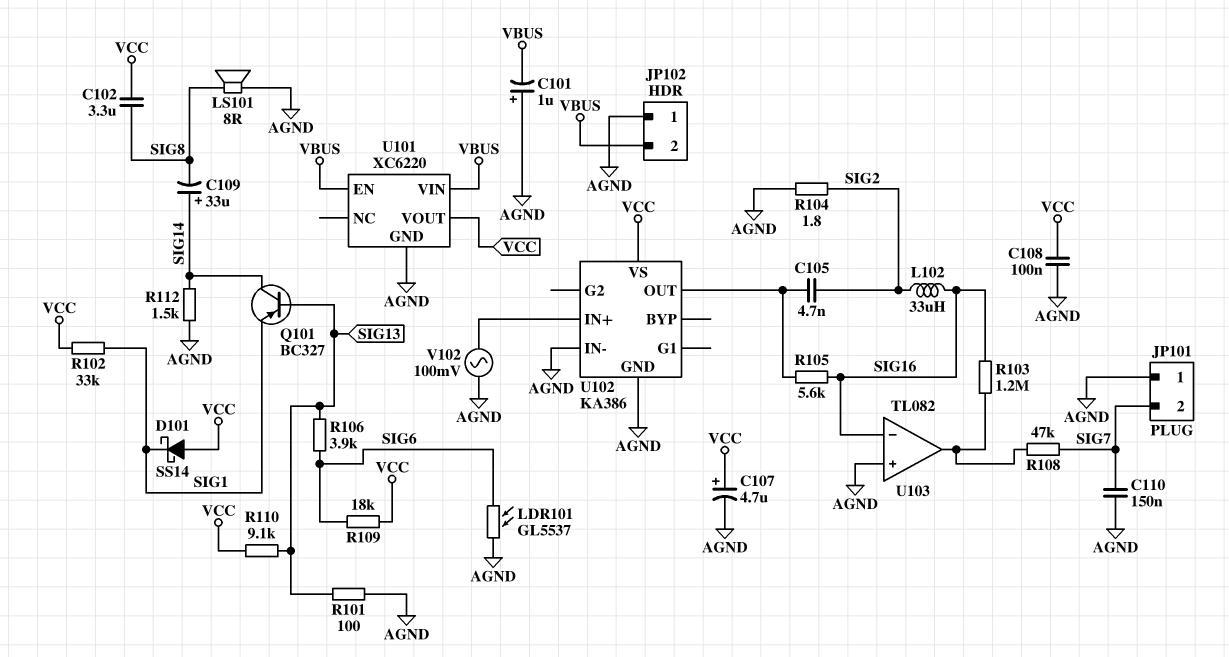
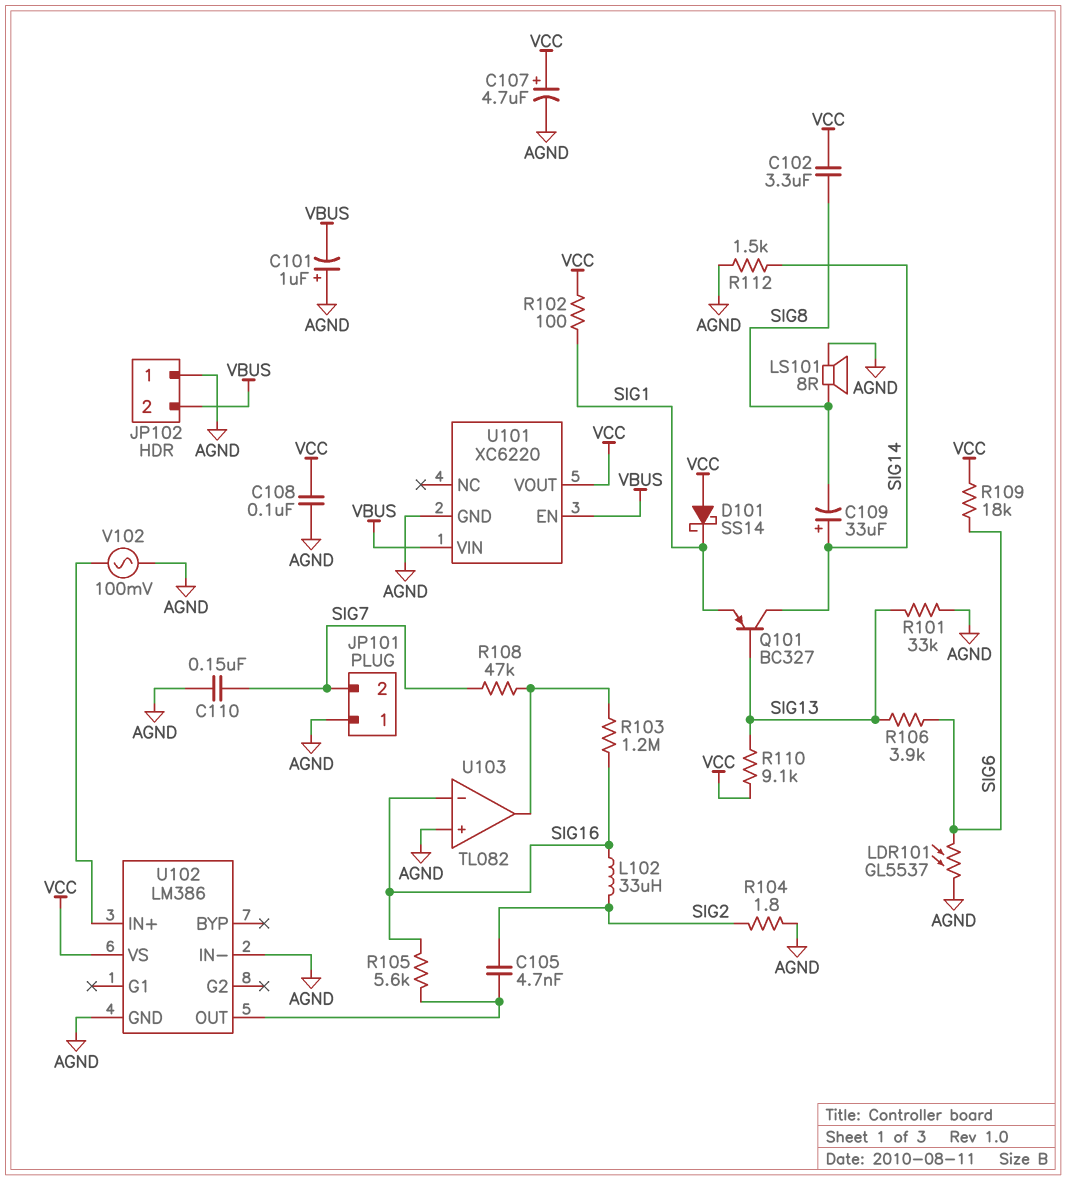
R101: 100 (AGND, SIG13) -> 33k (AGND, SIG13)
R102: 33k (SIG1, VCC) -> 100 (SIG1, VCC)
U102: KA386 -> LM386

